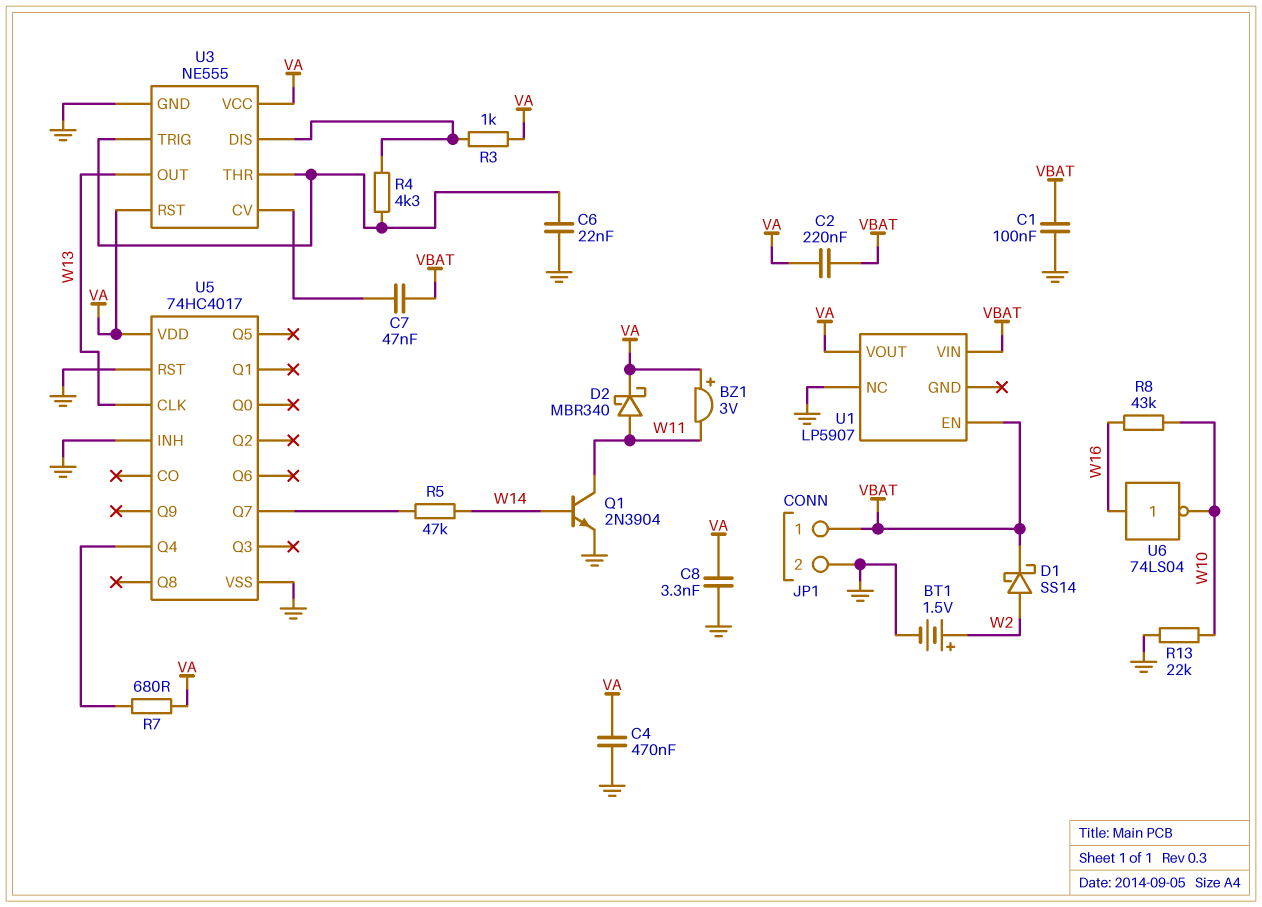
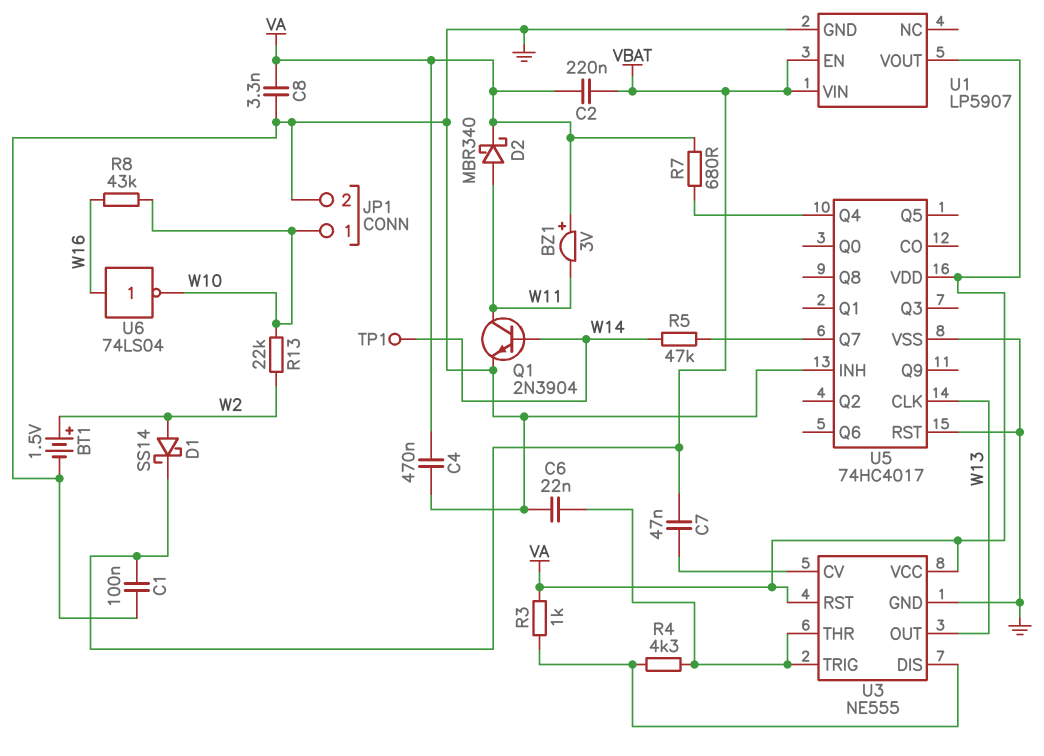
JP1 pin 1: VBAT -> W10
R13: 22k (GND, W10) -> 22k (W2, W10)
TP1: none -> test point (W14)
U1 pin GND: none -> GND
U1 pin NC: GND -> none

